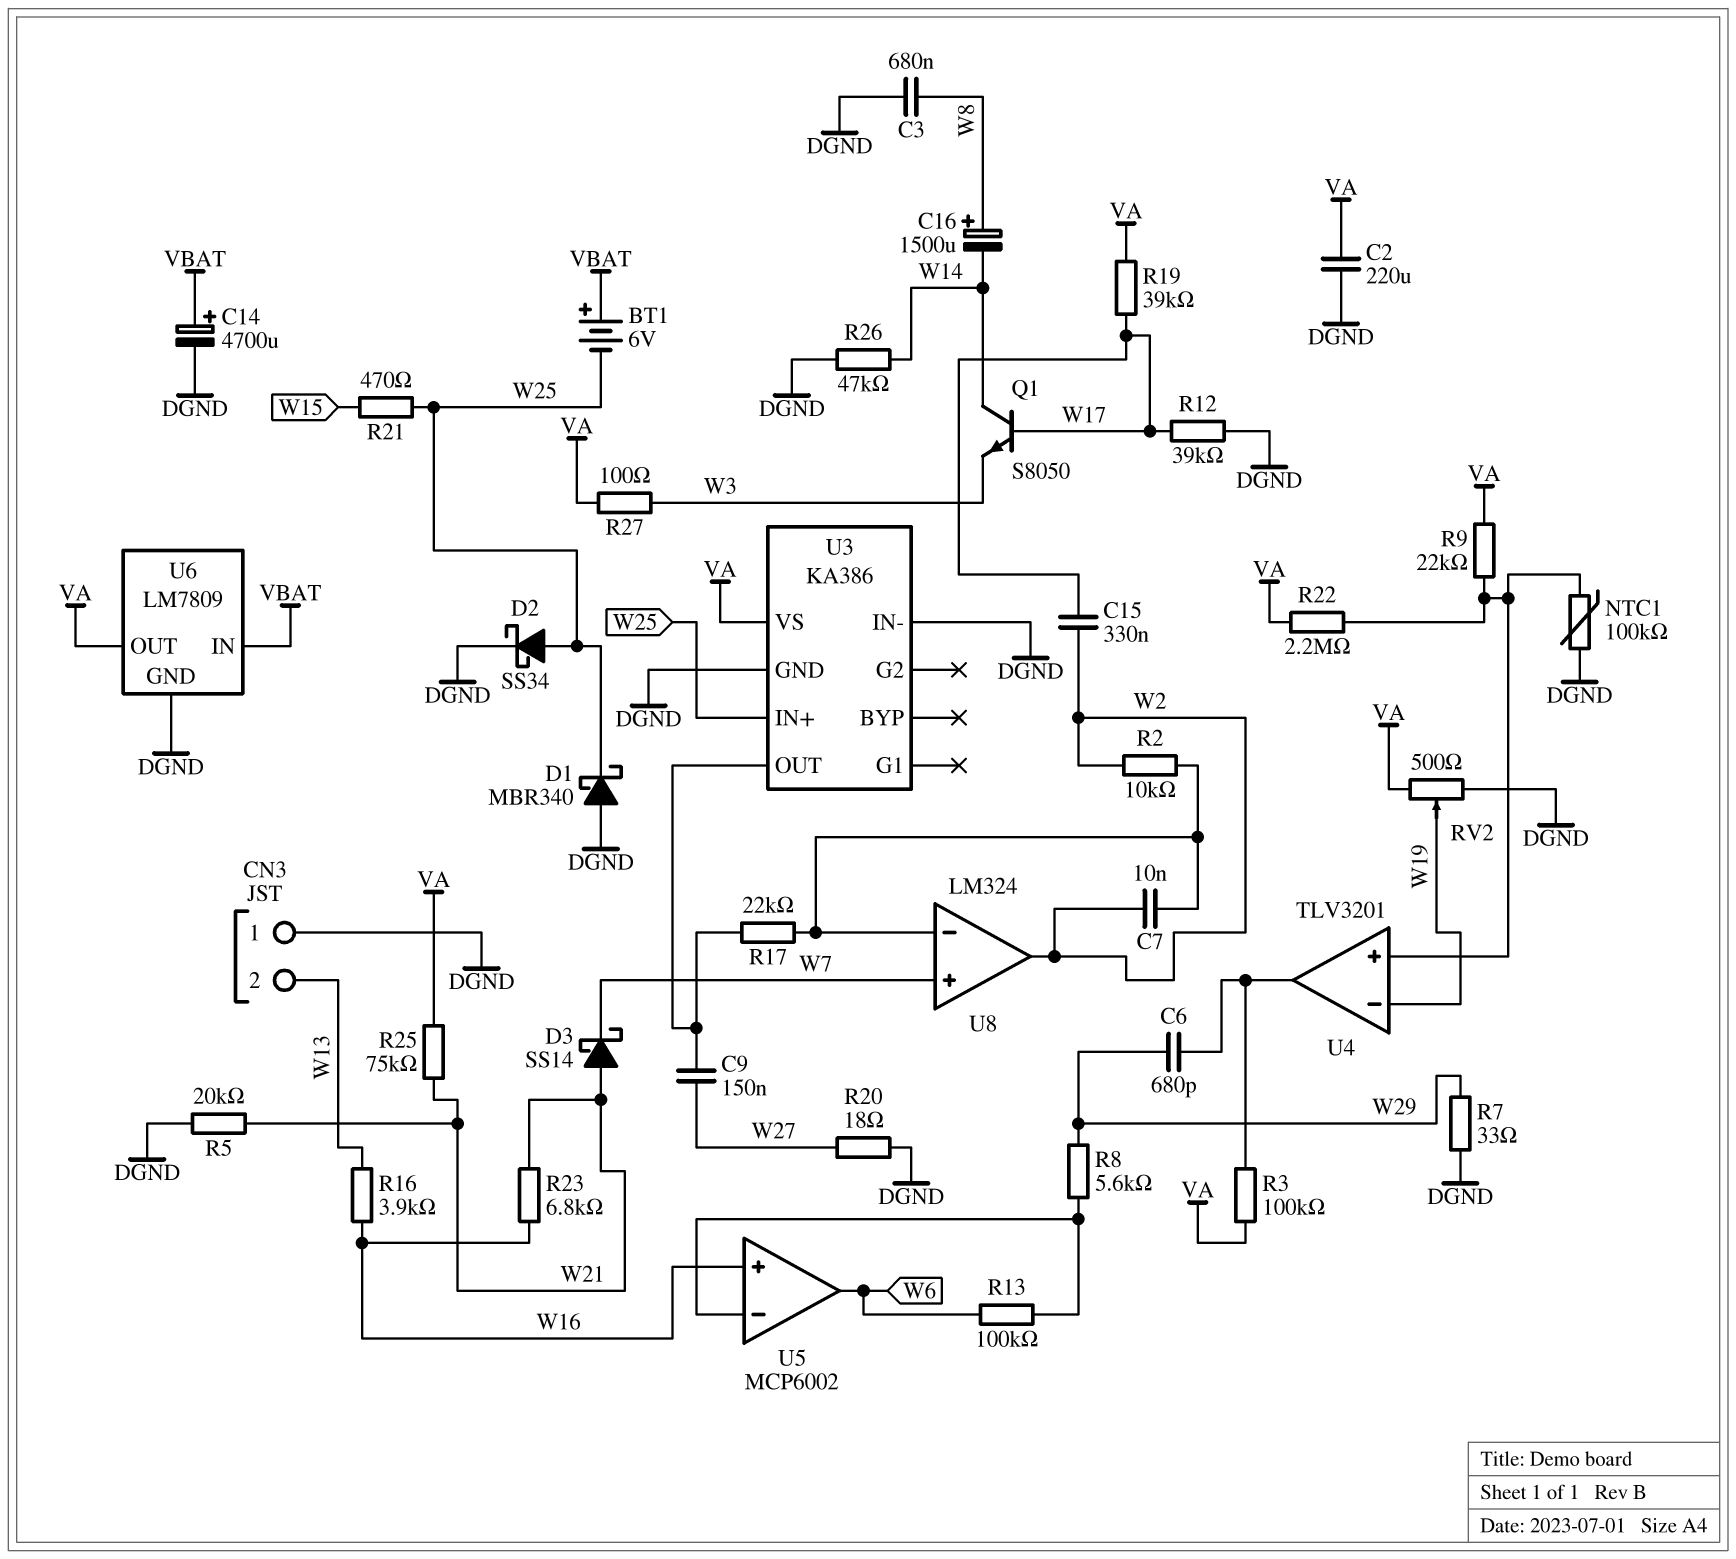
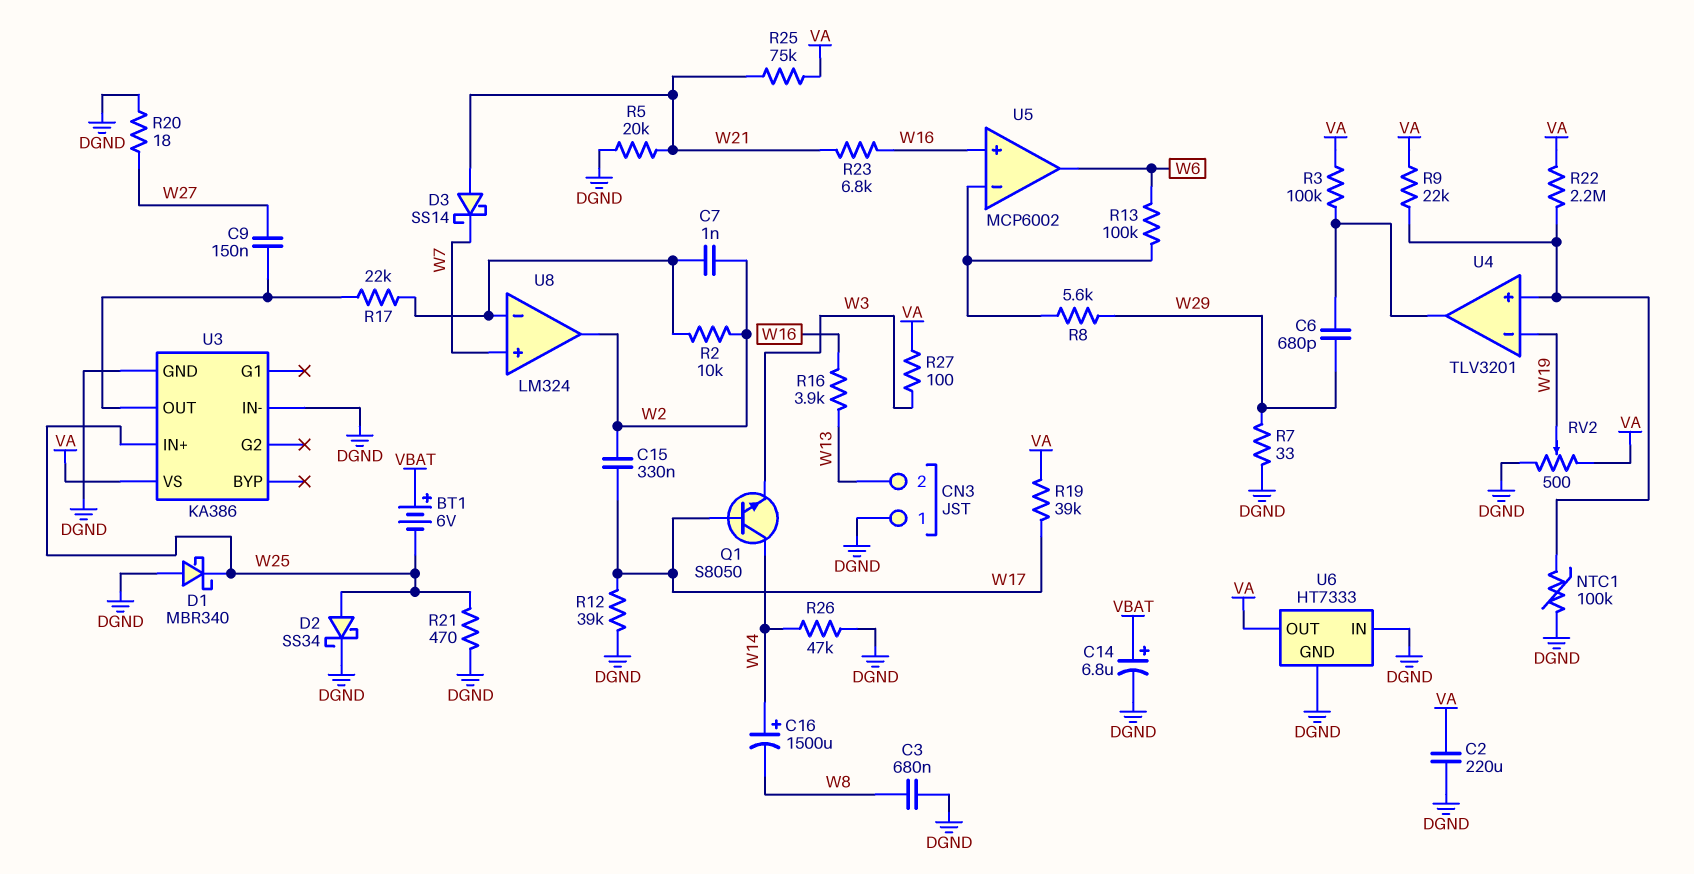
C7: 10nF (U8/in-, W2) -> 1nF (U8/in-, W2)
C14: 4700uF (plus VBAT, minus DGND) -> 6.8uF (plus VBAT, minus DGND)
C16: 1500uF (plus W8, minus W14) -> 1500uF (plus W14, minus W8)
R21: 470 (W15, W25) -> 470 (DGND, W25)
U6: LM7809 -> HT7333
U6 pin IN: VBAT -> DGND

